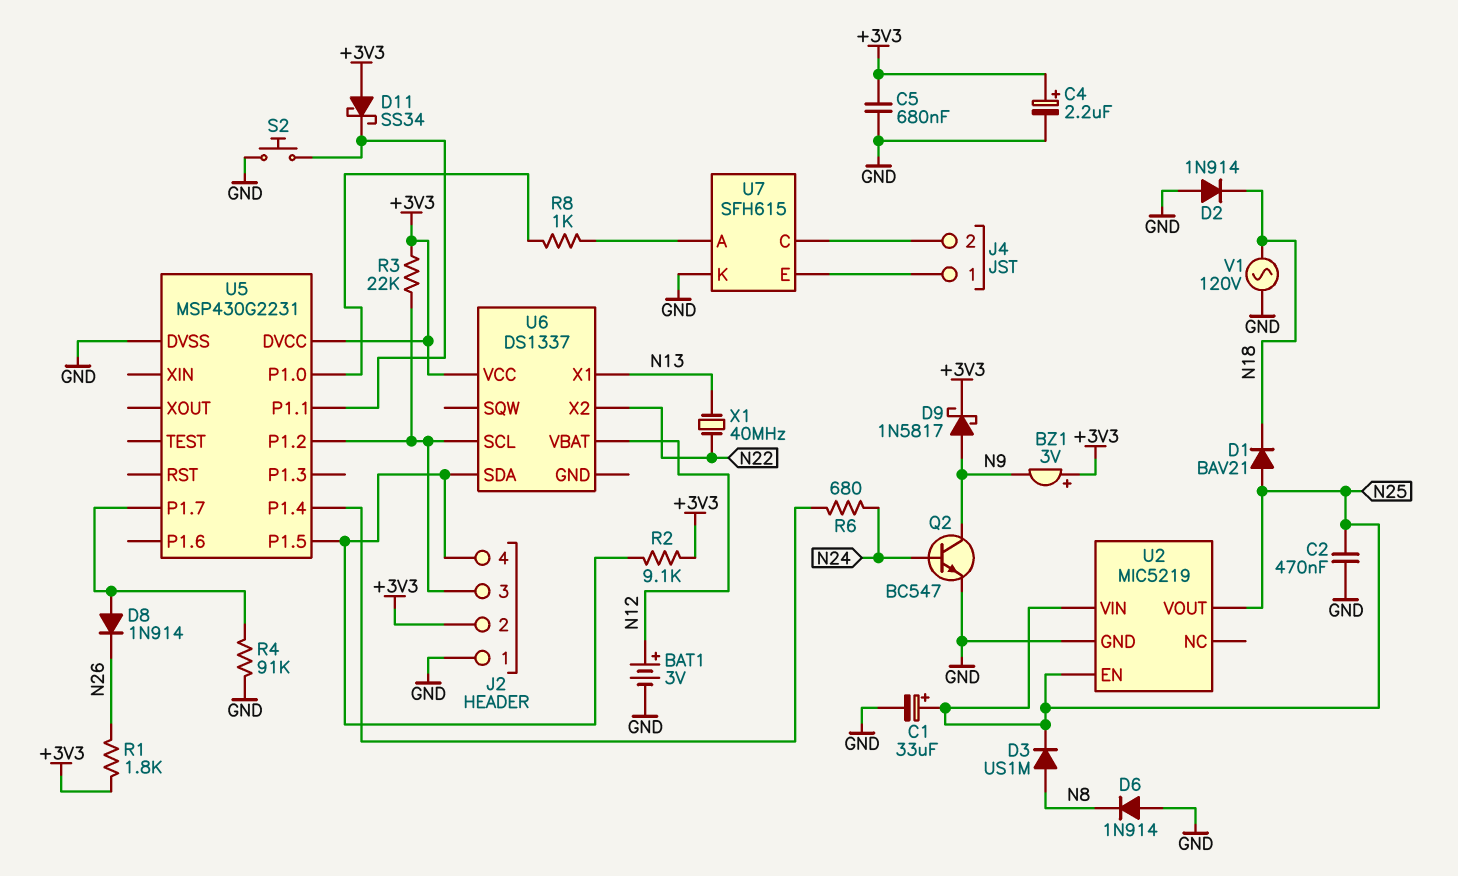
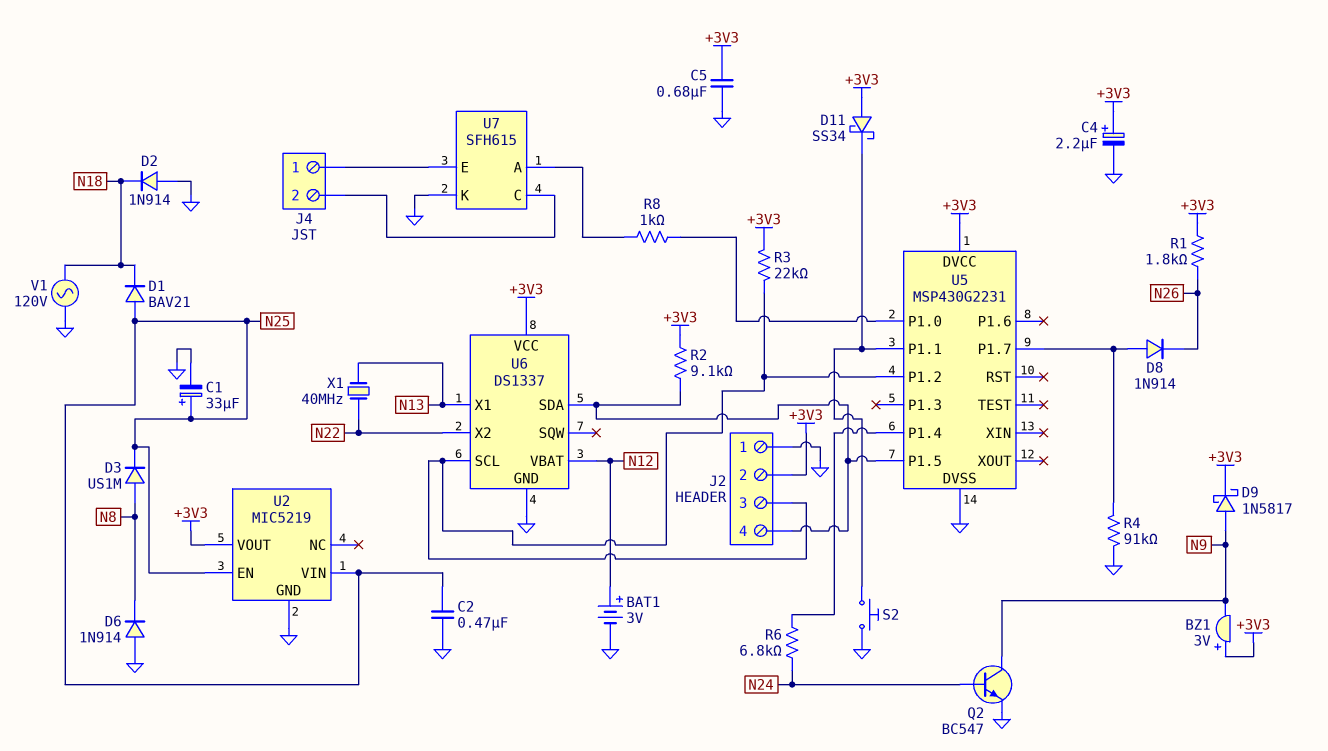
R6: 680 (N24, U5/P1.4) -> 6.8k (N24, U5/P1.4)
U2 pin VOUT: N25 -> +3V3
U6 pin GND: none -> GND

